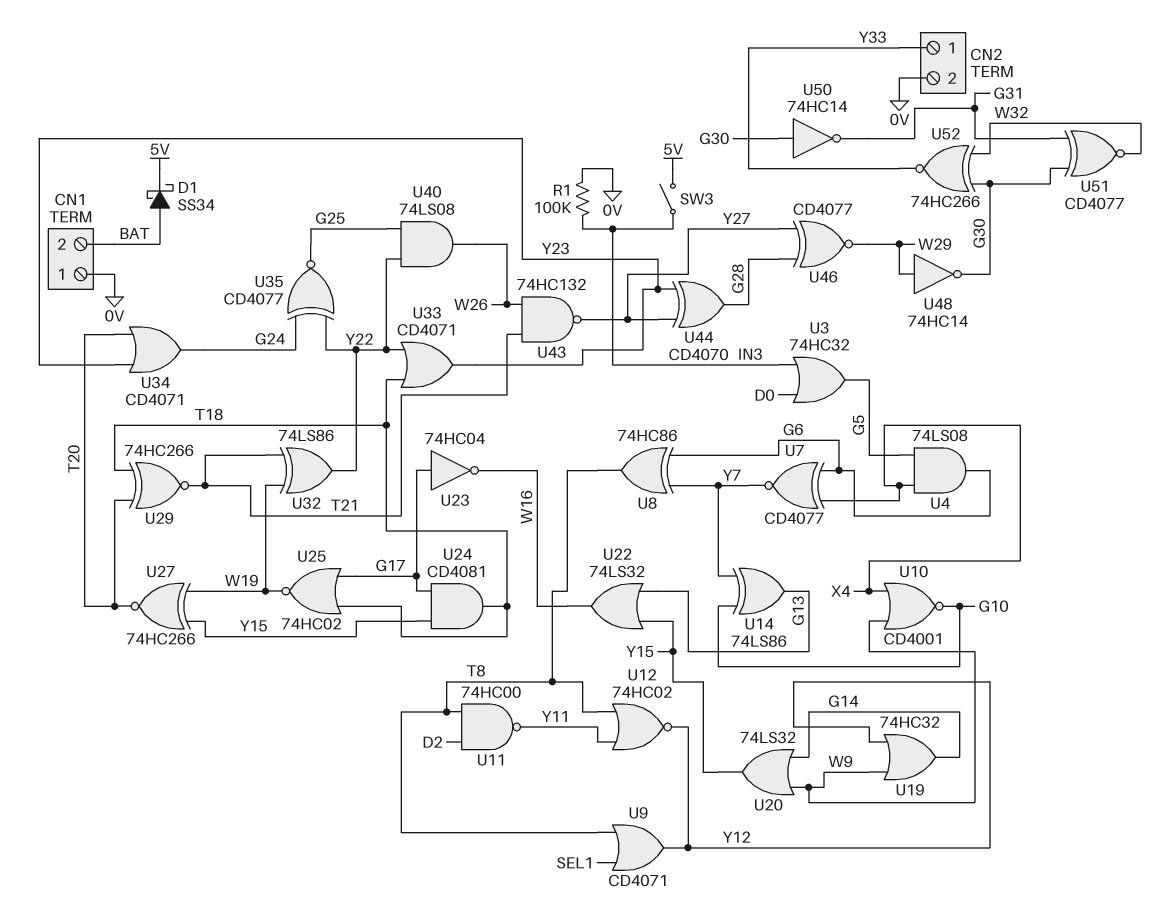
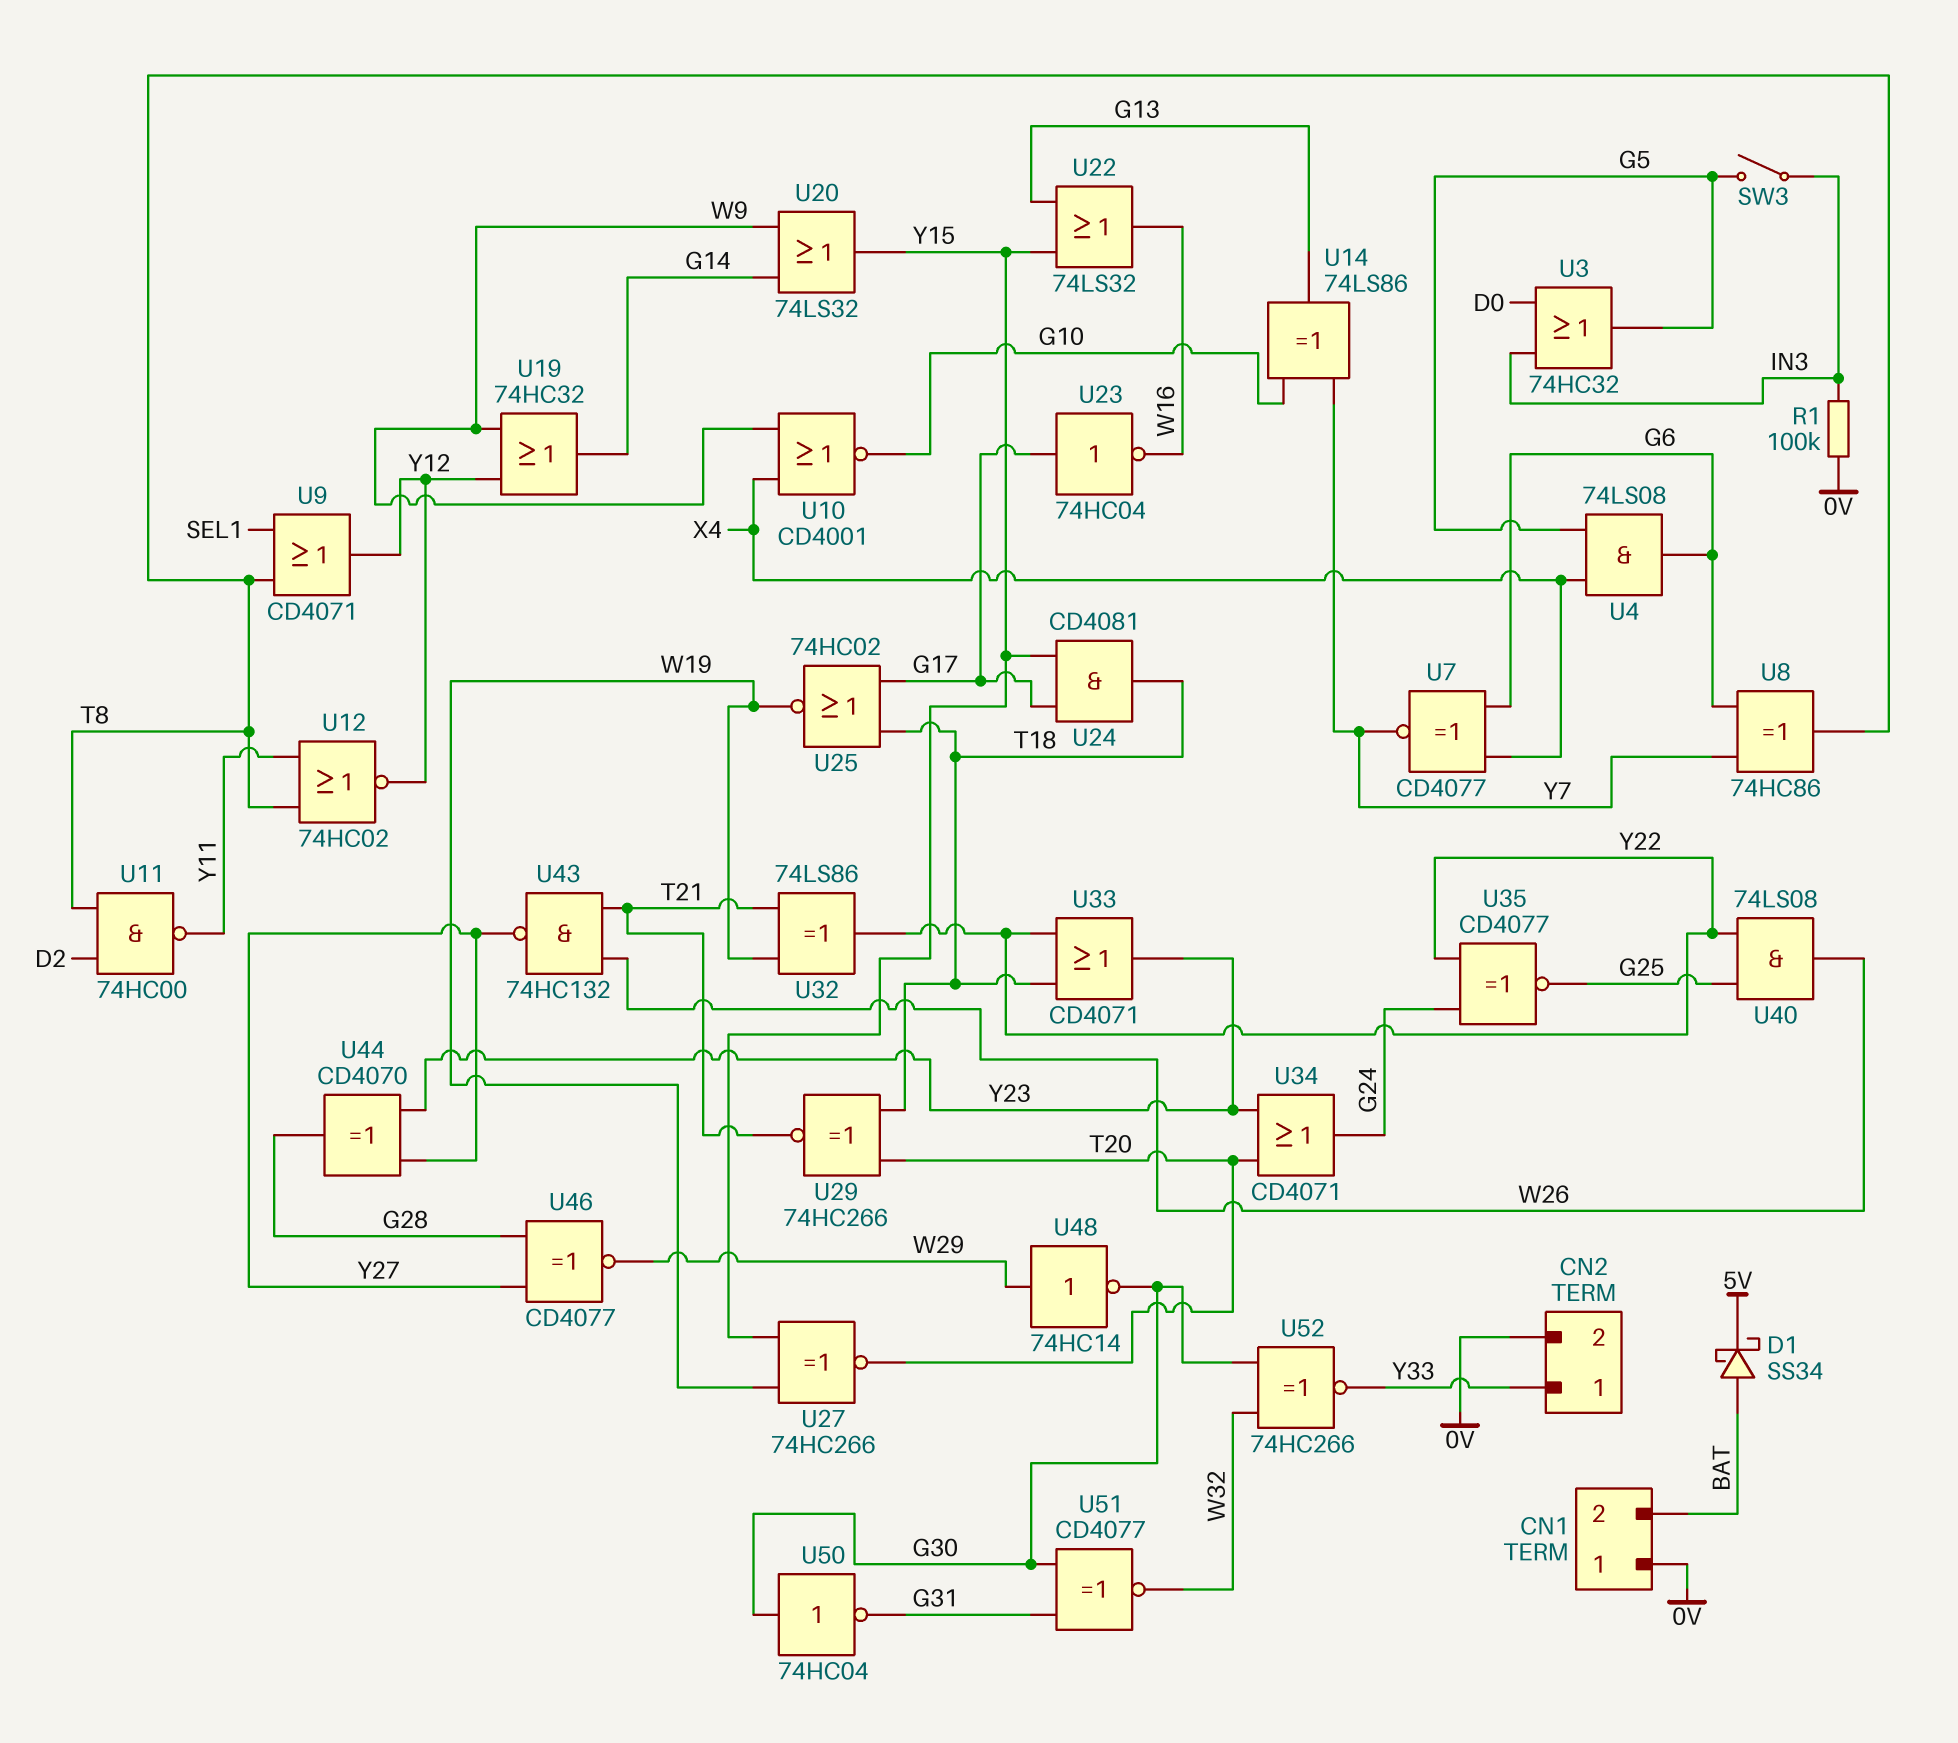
SW3: switch (5V, IN3) -> switch (G5, IN3)
U50: NOT 74HC14 (in G30, out G31) -> NOT 74HC04 (in G30, out G31)

